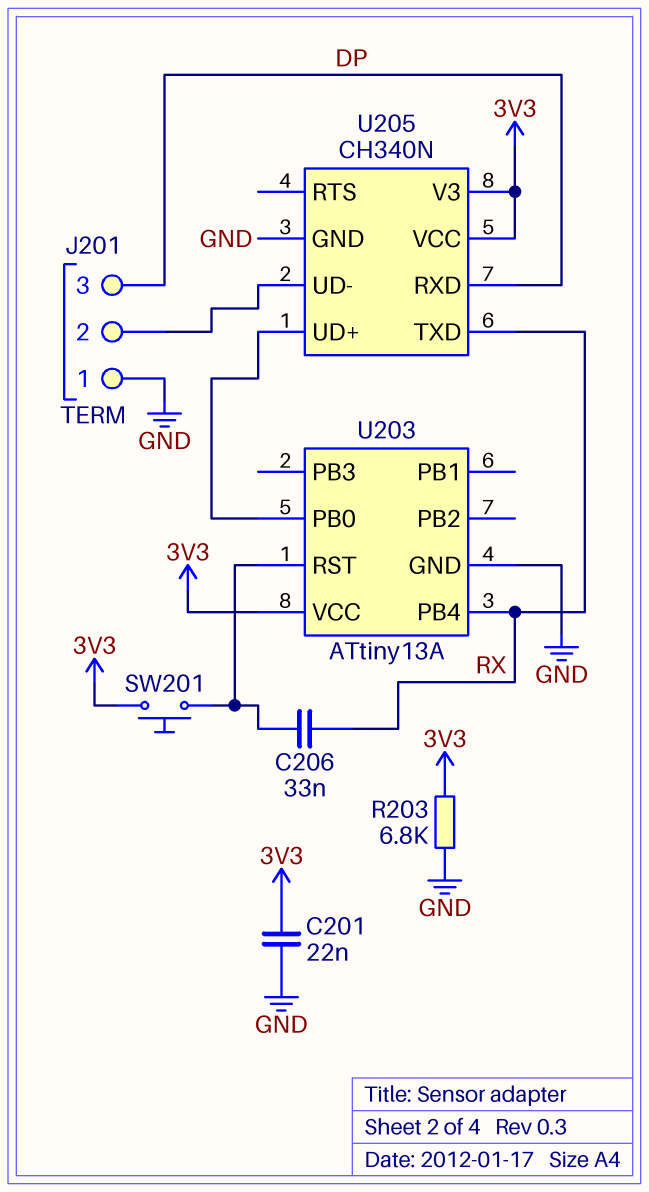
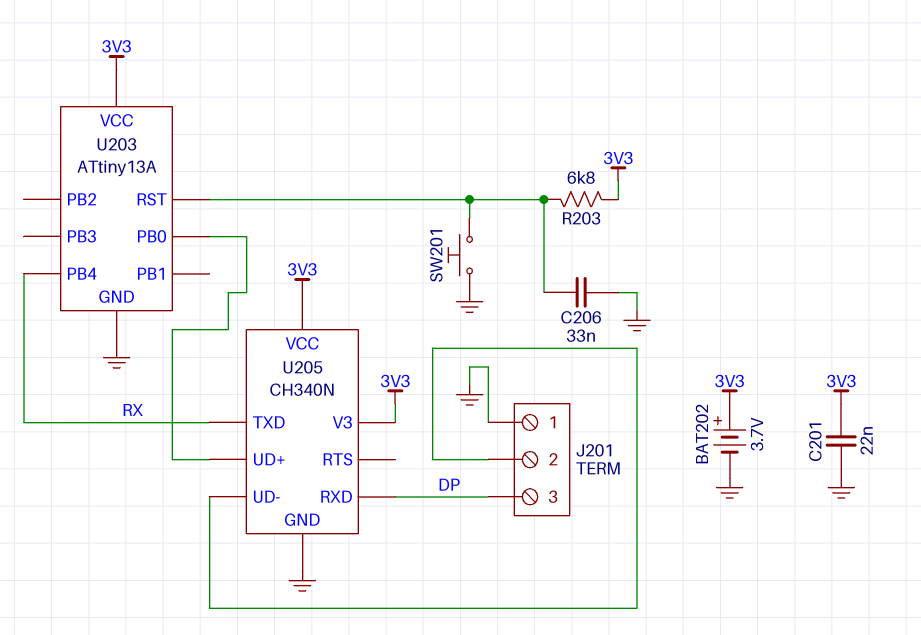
BAT202: none -> 3.7V (plus 3V3, minus GND)
C206: 33nF (RX, U203/RST) -> 33nF (GND, U203/RST)
R203: 6.8k (3V3, GND) -> 6.8k (3V3, U203/RST)
SW201: button (3V3, U203/RST) -> button (GND, U203/RST)

